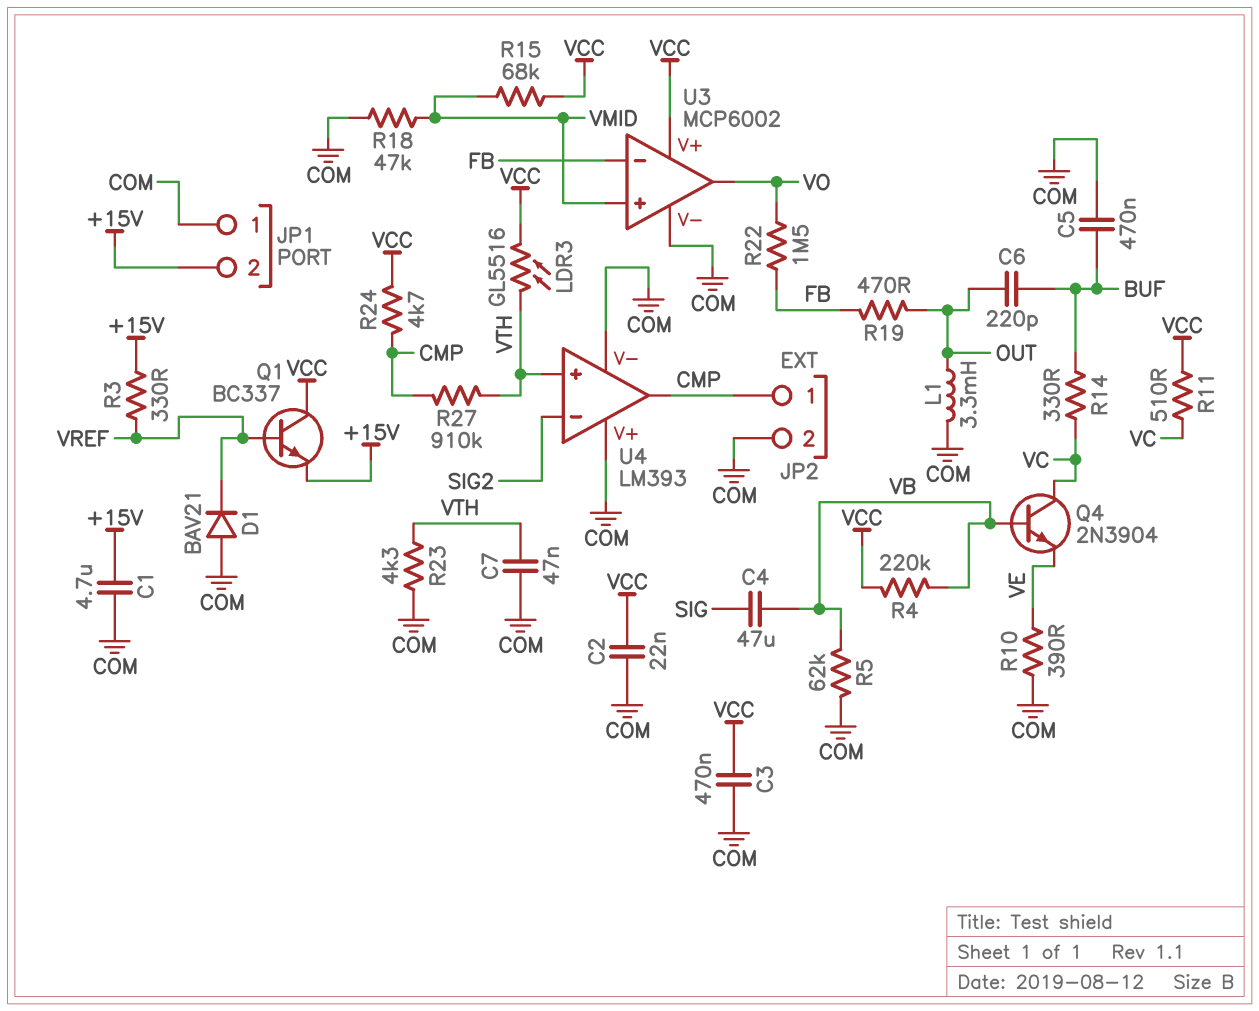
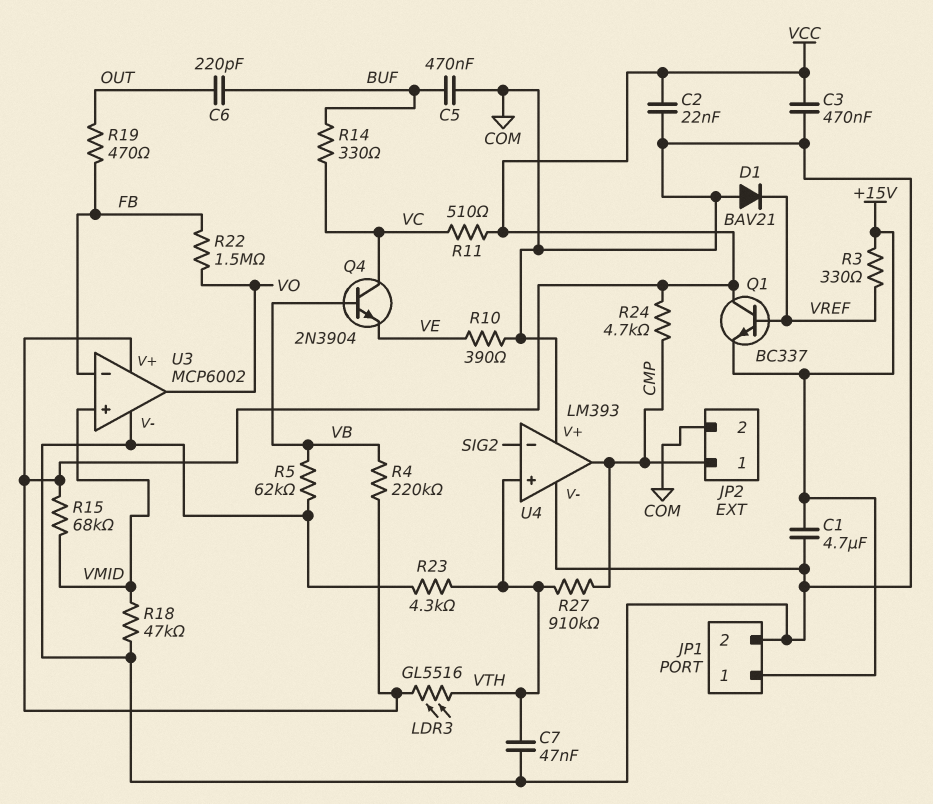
C4: 47uF (SIG, VB) -> none
JP1 pin 1: COM -> +15V
JP1 pin 2: +15V -> COM
L1: 3.3mH (COM, OUT) -> none

